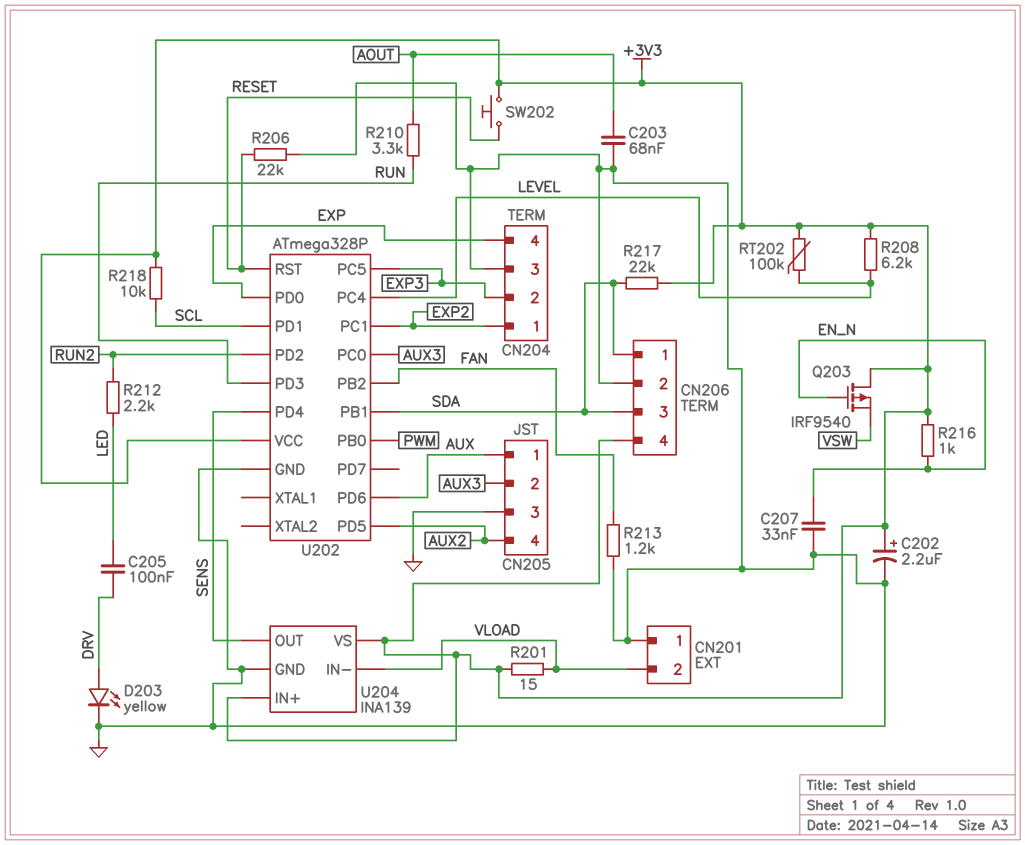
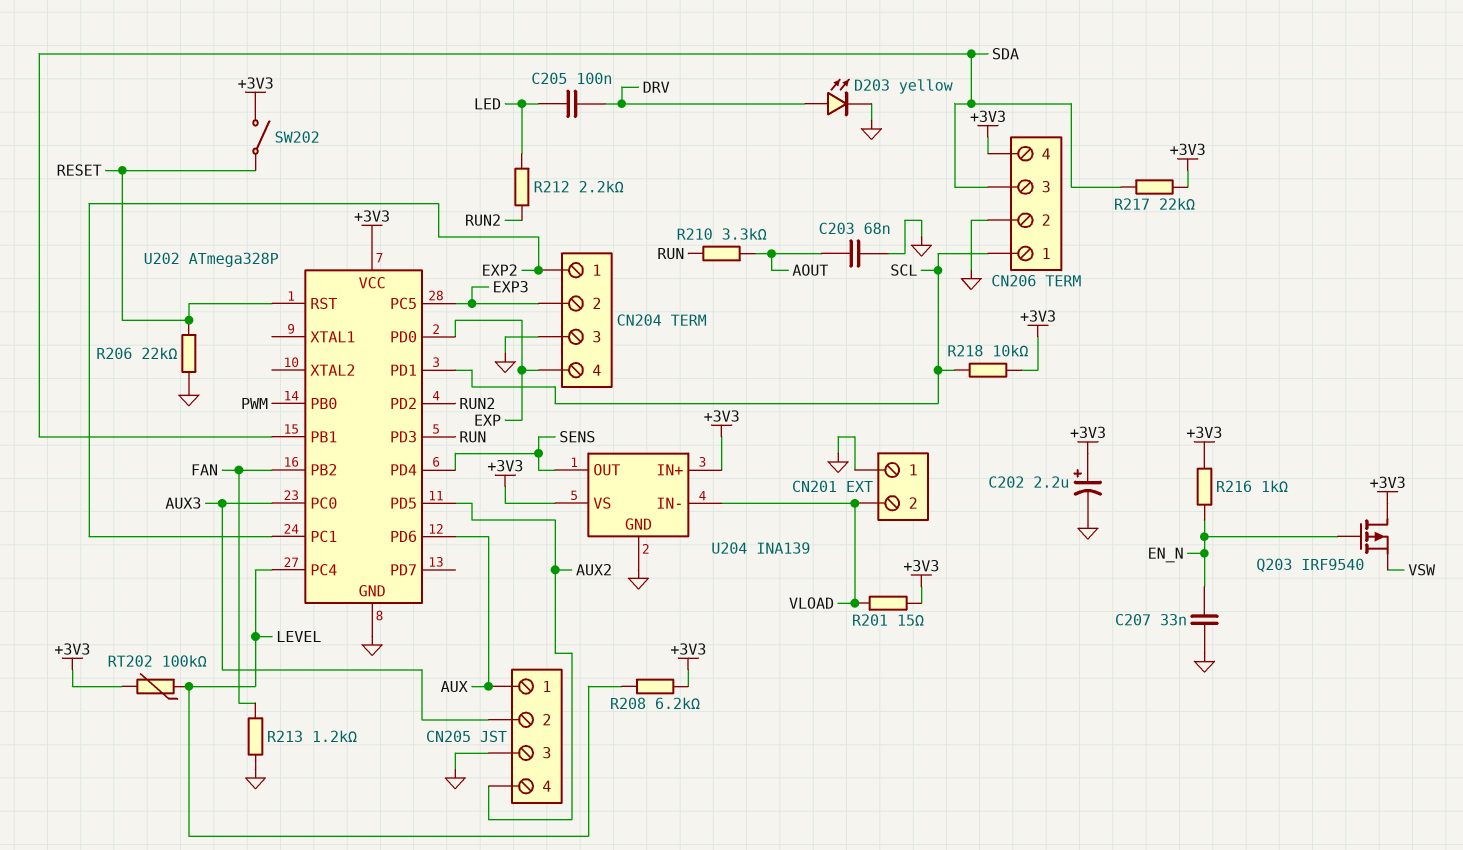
CN206 pin 1: SDA -> SCL
SW202: button (+3V3, RESET) -> switch (+3V3, RESET)

